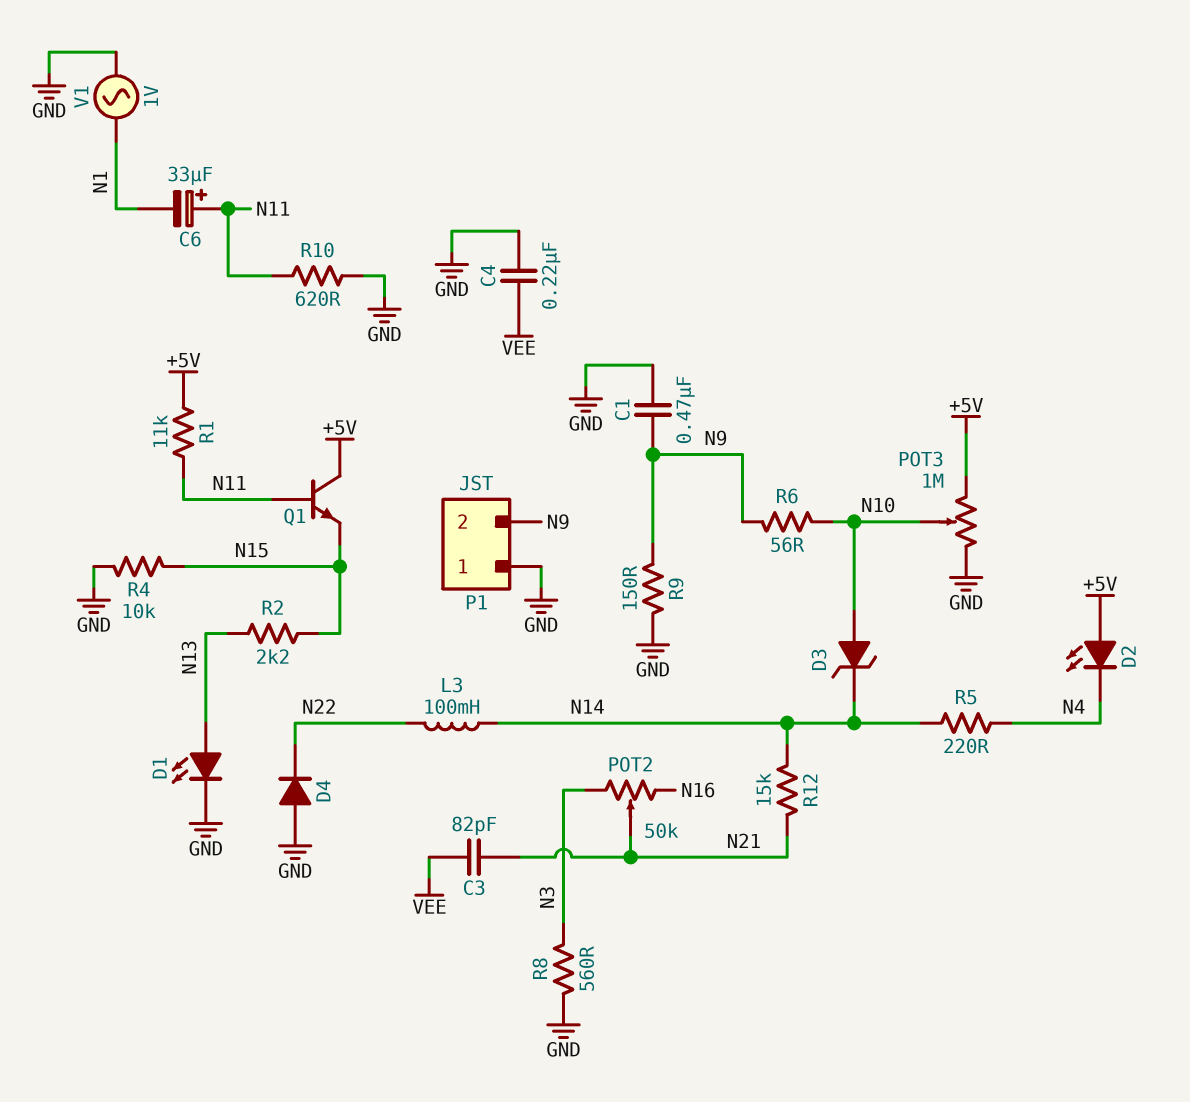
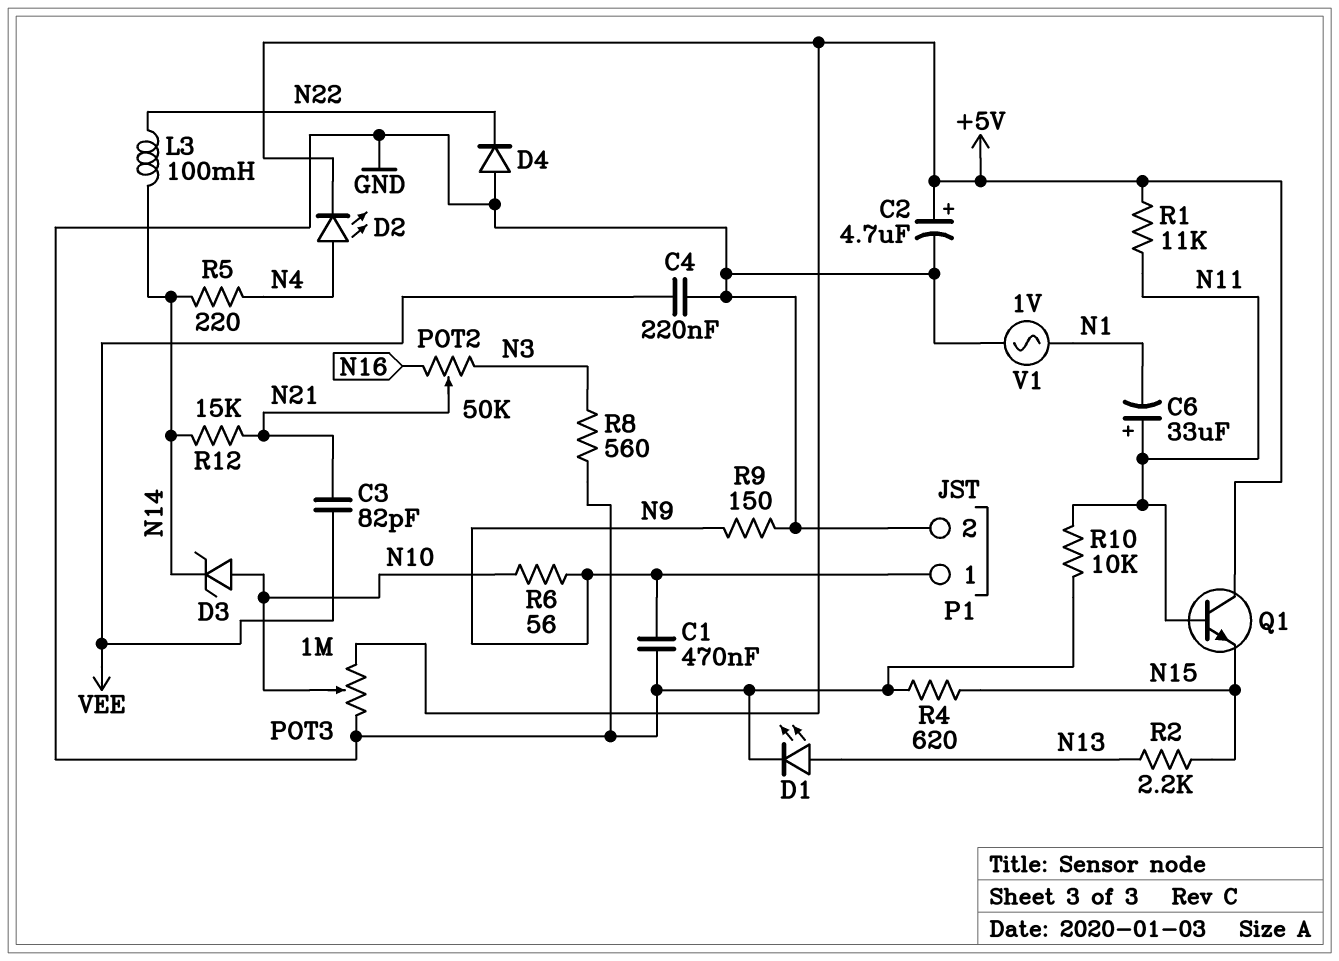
C2: none -> 4.7uF (plus +5V, minus GND)
D2: LED (A +5V, K N4) -> LED (A N4, K +5V)
P1 pin 1: GND -> N9
P1 pin 2: N9 -> GND
R4: 10k (GND, N15) -> 620 (GND, N15)
R10: 620 (GND, N11) -> 10k (GND, N11)

